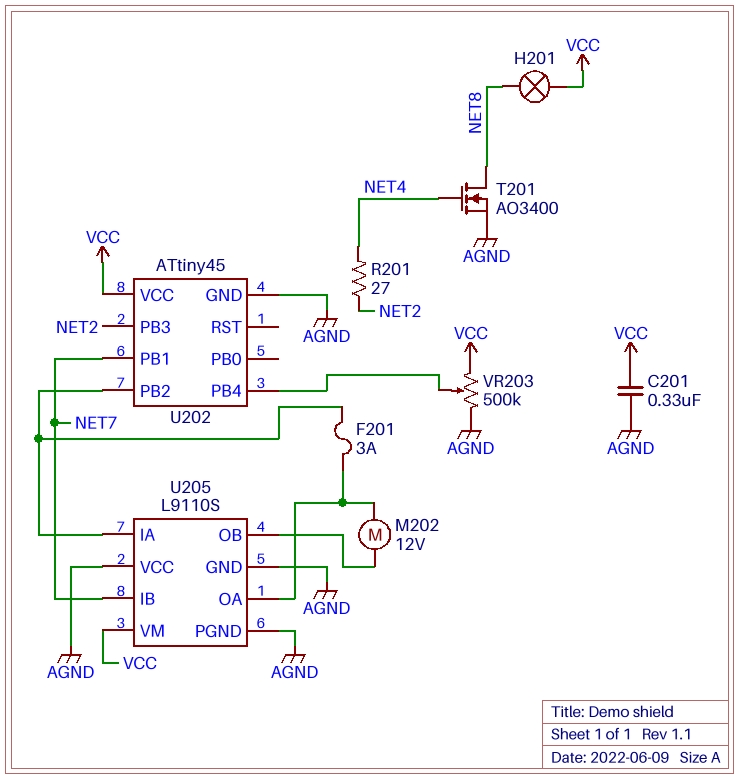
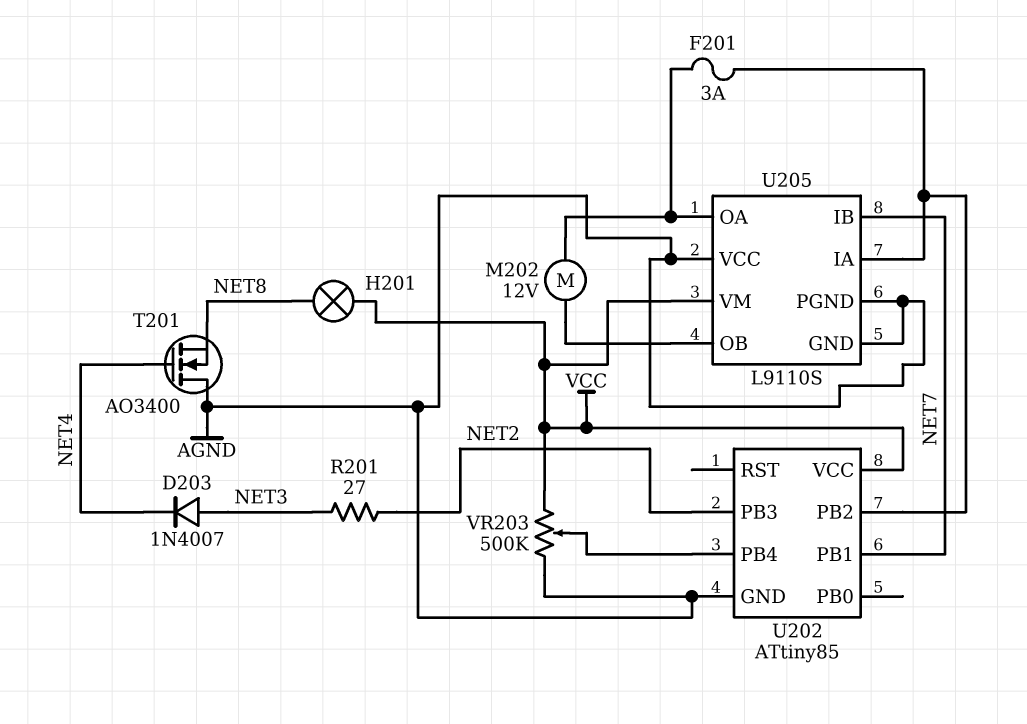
C201: 330nF (AGND, VCC) -> none
D203: none -> diode 1N4007 (A NET3, K NET4)
R201: 27 (NET2, NET4) -> 27 (NET2, NET3)
T201: NMOS AO3400 (G NET4, D NET8, S AGND) -> NMOS AO3400 (G NET4, D AGND, S NET8)
U202: ATtiny45 -> ATtiny85

